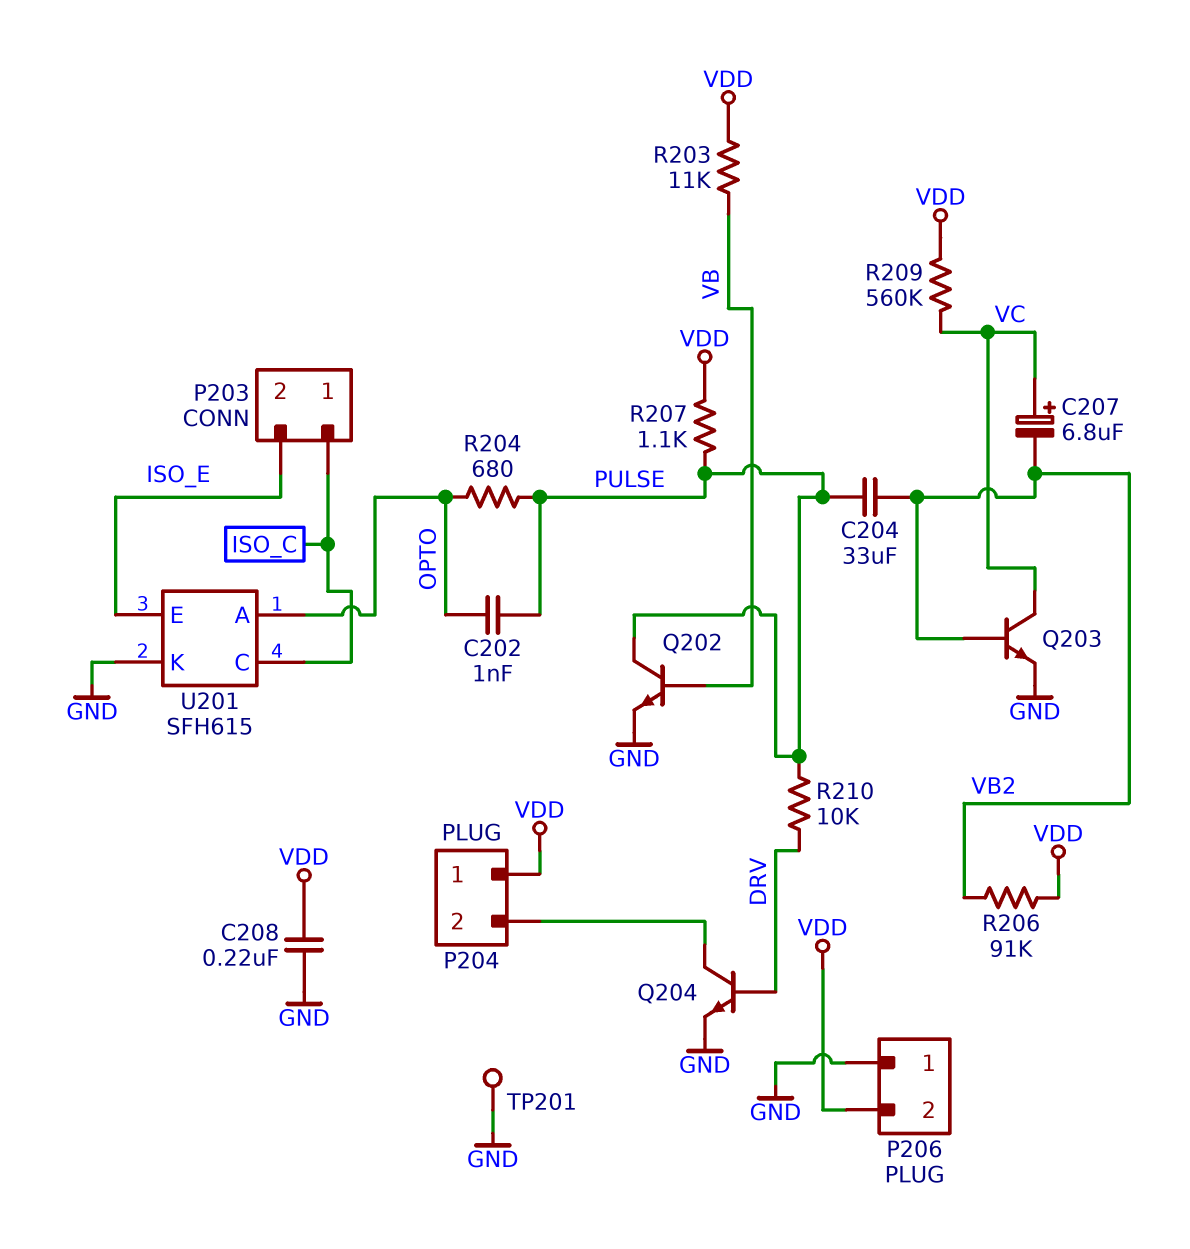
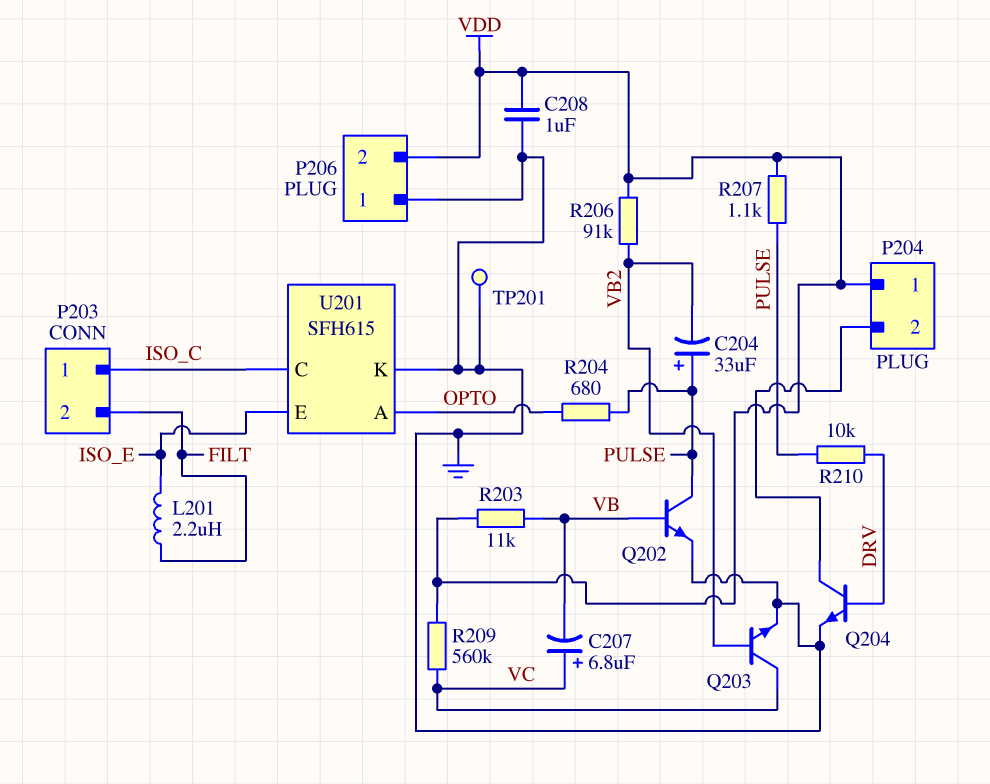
C202: 1nF (OPTO, PULSE) -> none
C204: 33uF (PULSE, VB2) -> 33uF (plus PULSE, minus VB2)
C207: 6.8uF (plus VC, minus VB2) -> 6.8uF (plus VC, minus VB)
C208: 220nF (GND, VDD) -> 1uF (GND, VDD)
L201: none -> 2.2uH (FILT, ISO_E)
P203 pin 2: ISO_E -> FILT

